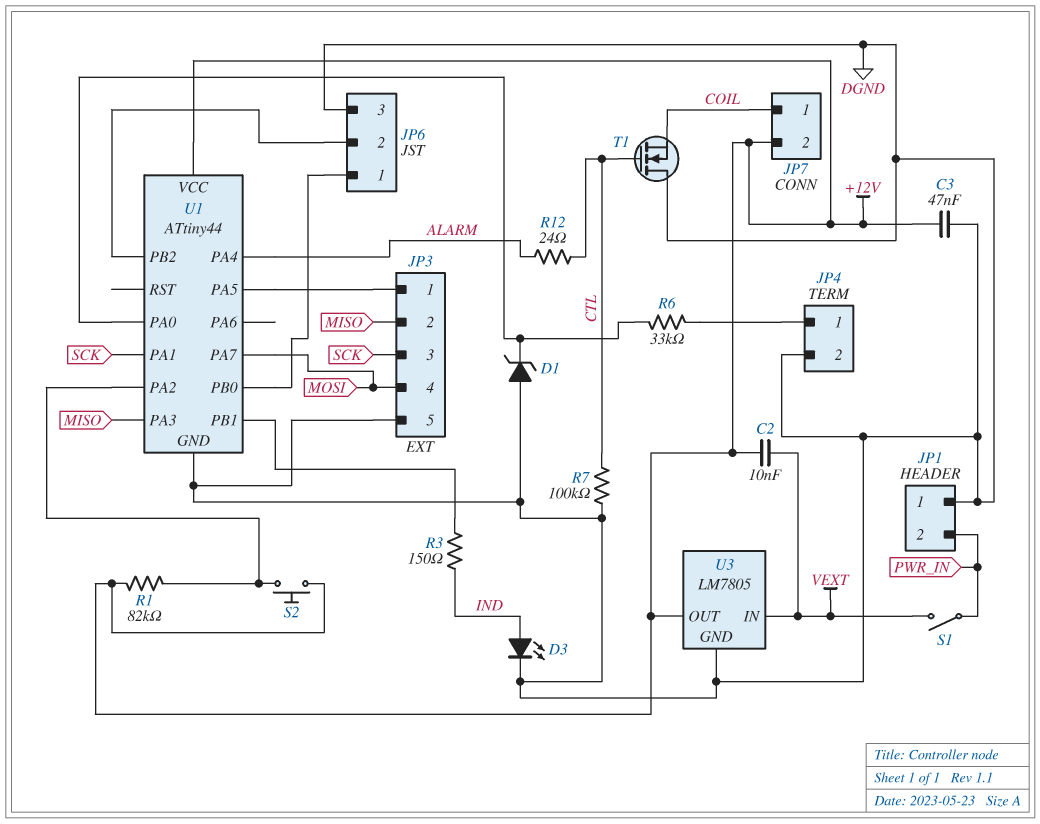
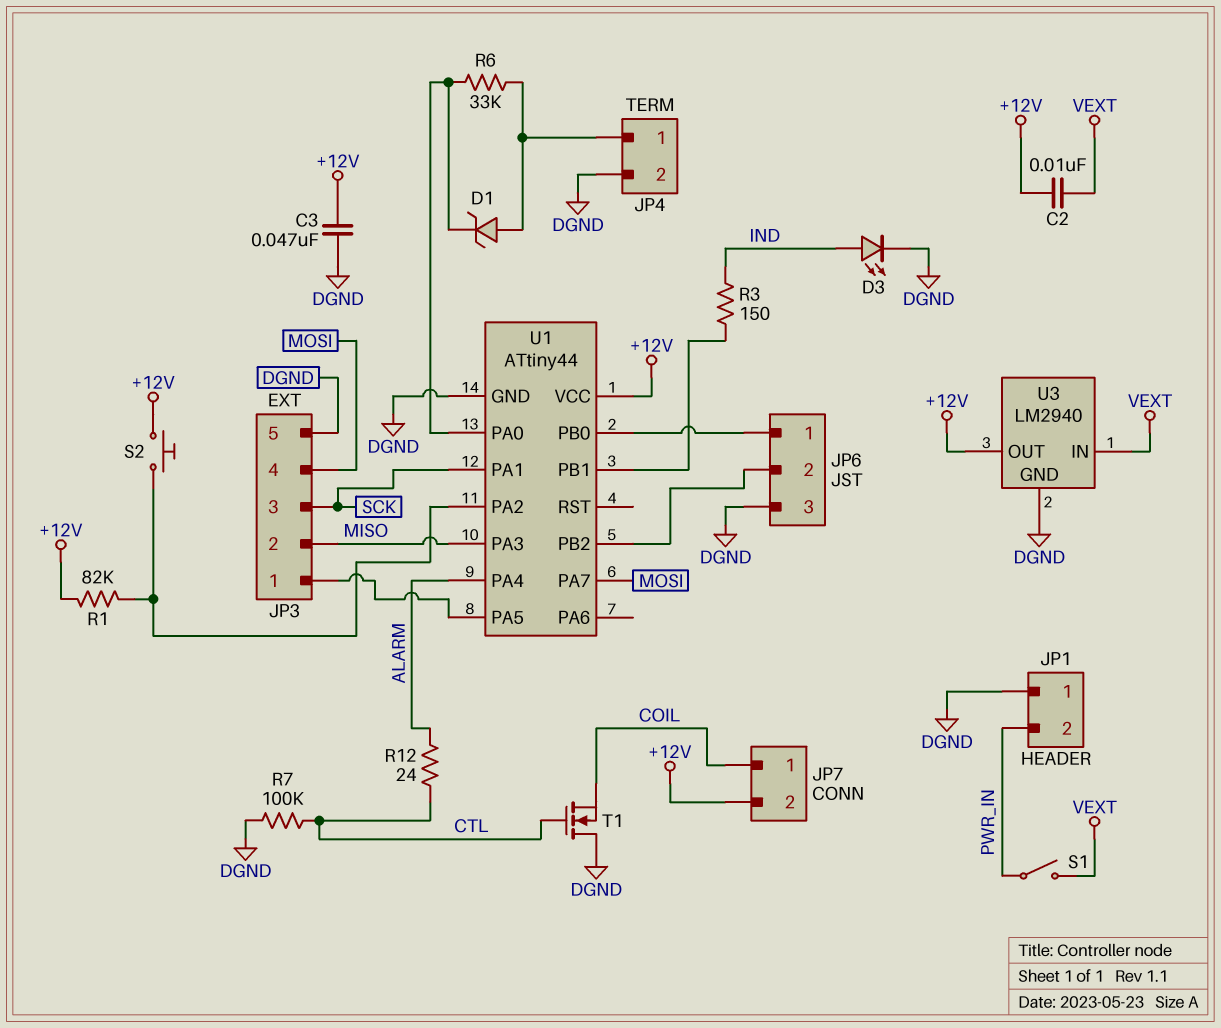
D1: zener (A DGND, K U1/PA0) -> zener (A JP4/1, K U1/PA0)
U3: LM7805 -> LM2940

